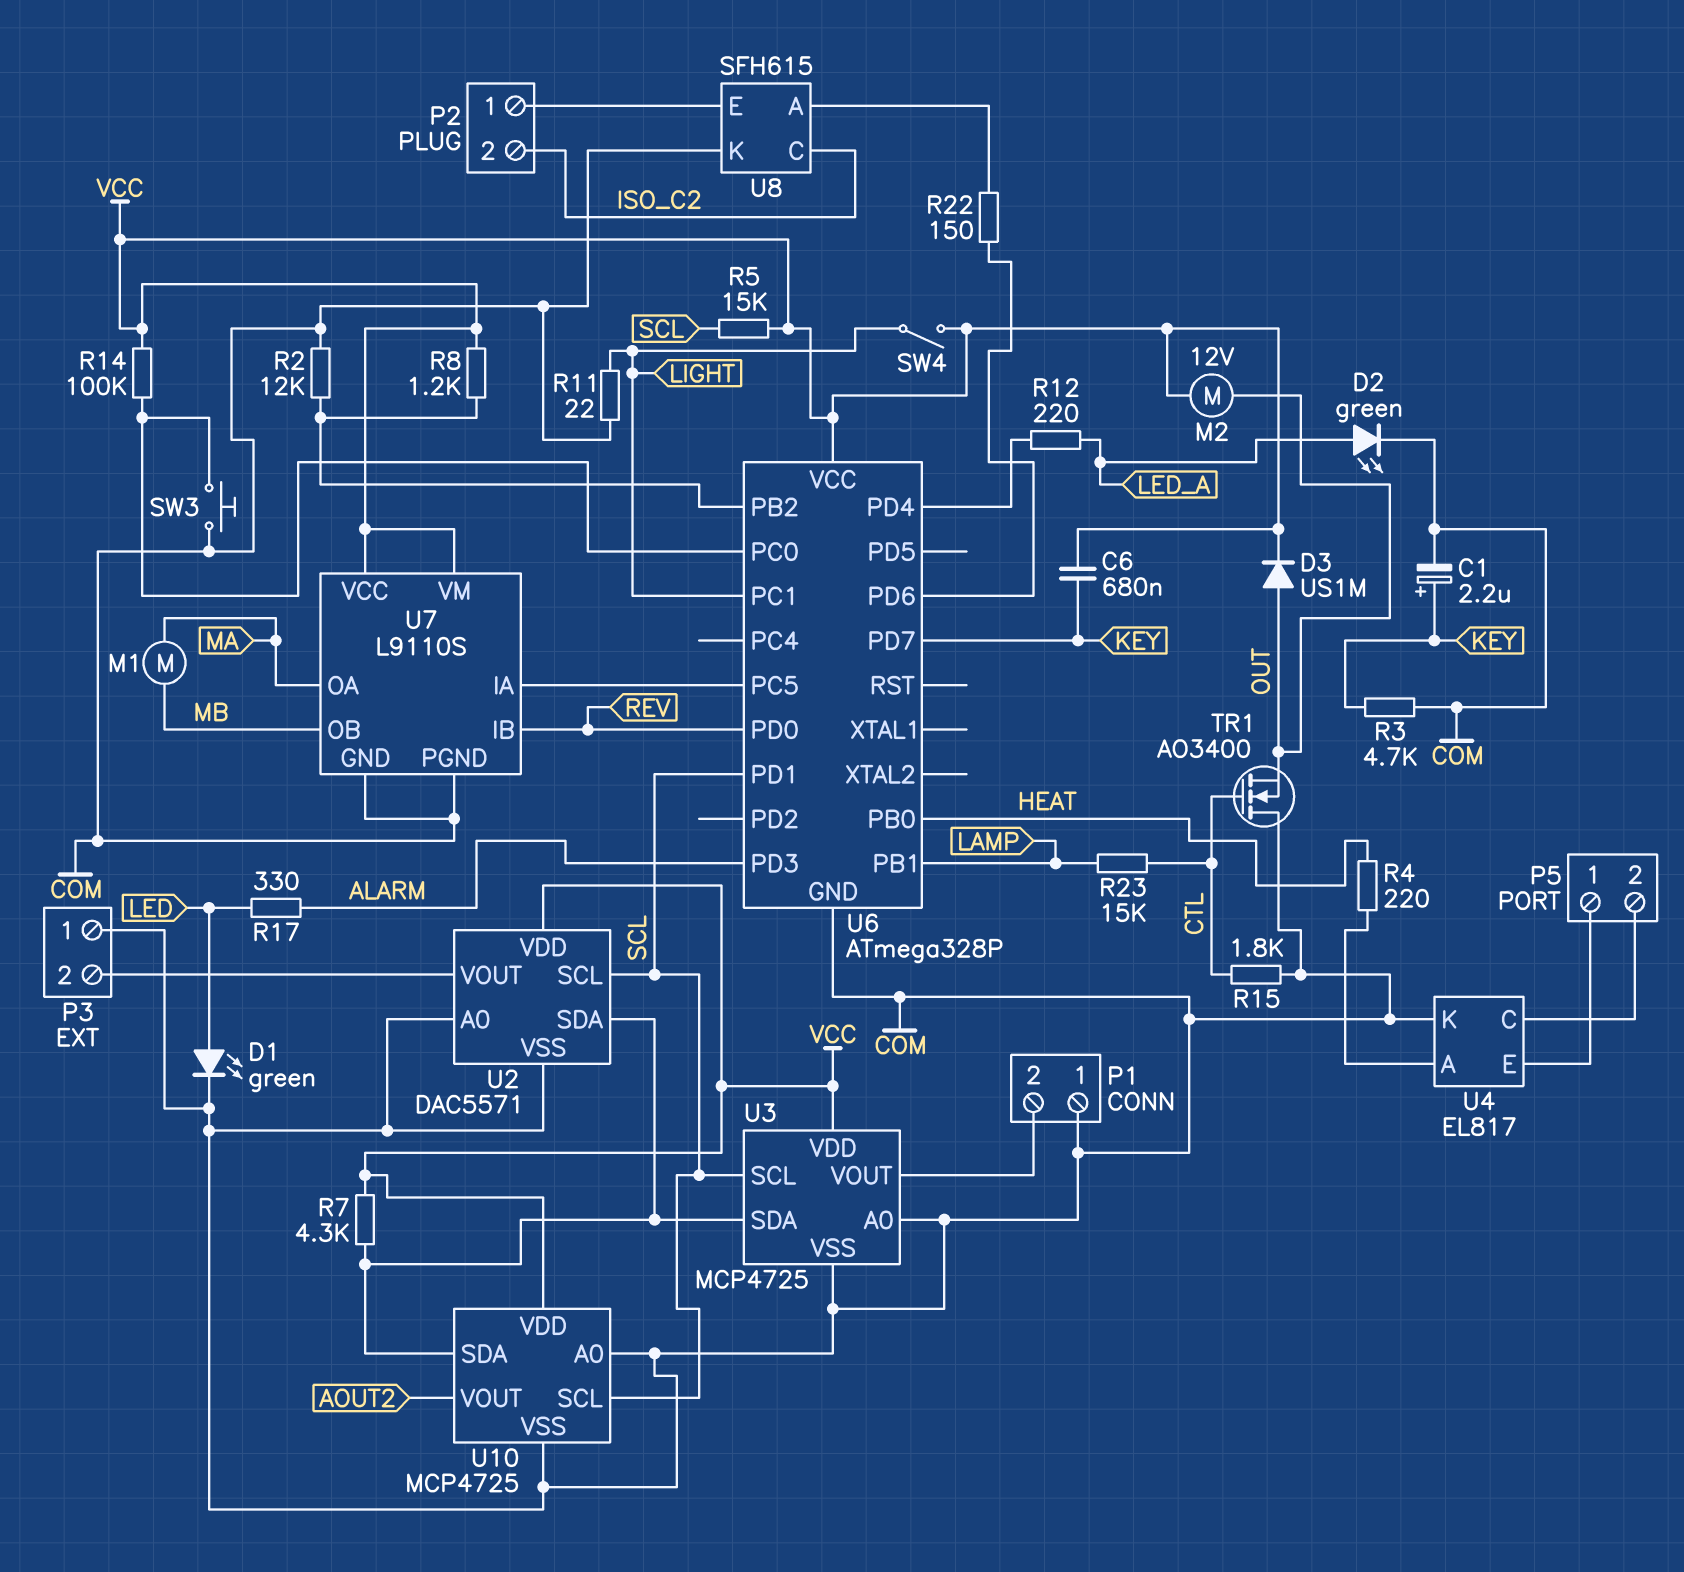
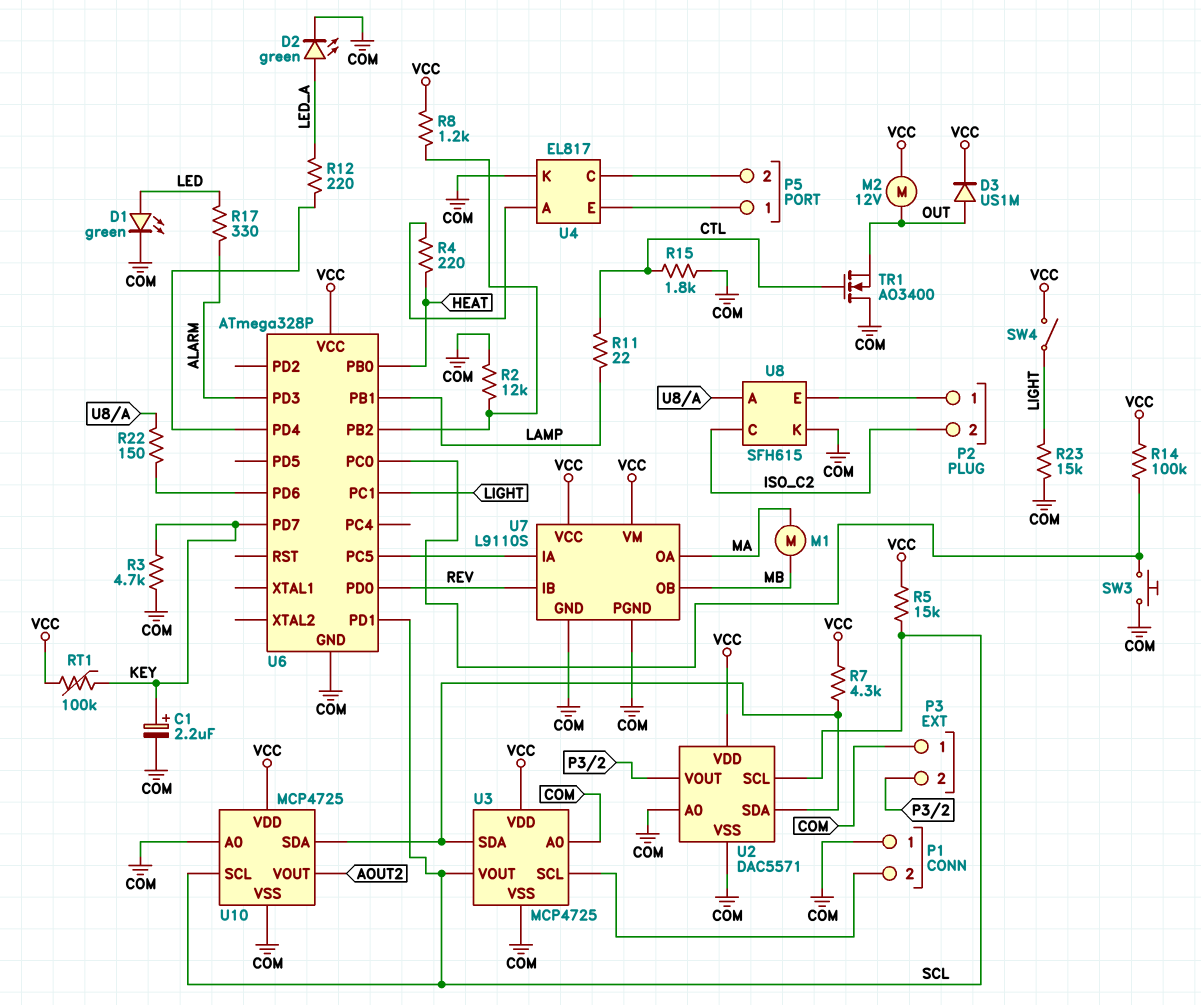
C6: 680nF (KEY, VCC) -> none
R11: 22 (COM, LIGHT) -> 22 (CTL, LAMP)
R23: 15k (CTL, LAMP) -> 15k (COM, LIGHT)
RT1: none -> 100k (KEY, VCC)
U3 pin SCL: SCL -> P1/2
U3 pin VOUT: P1/2 -> SCL

